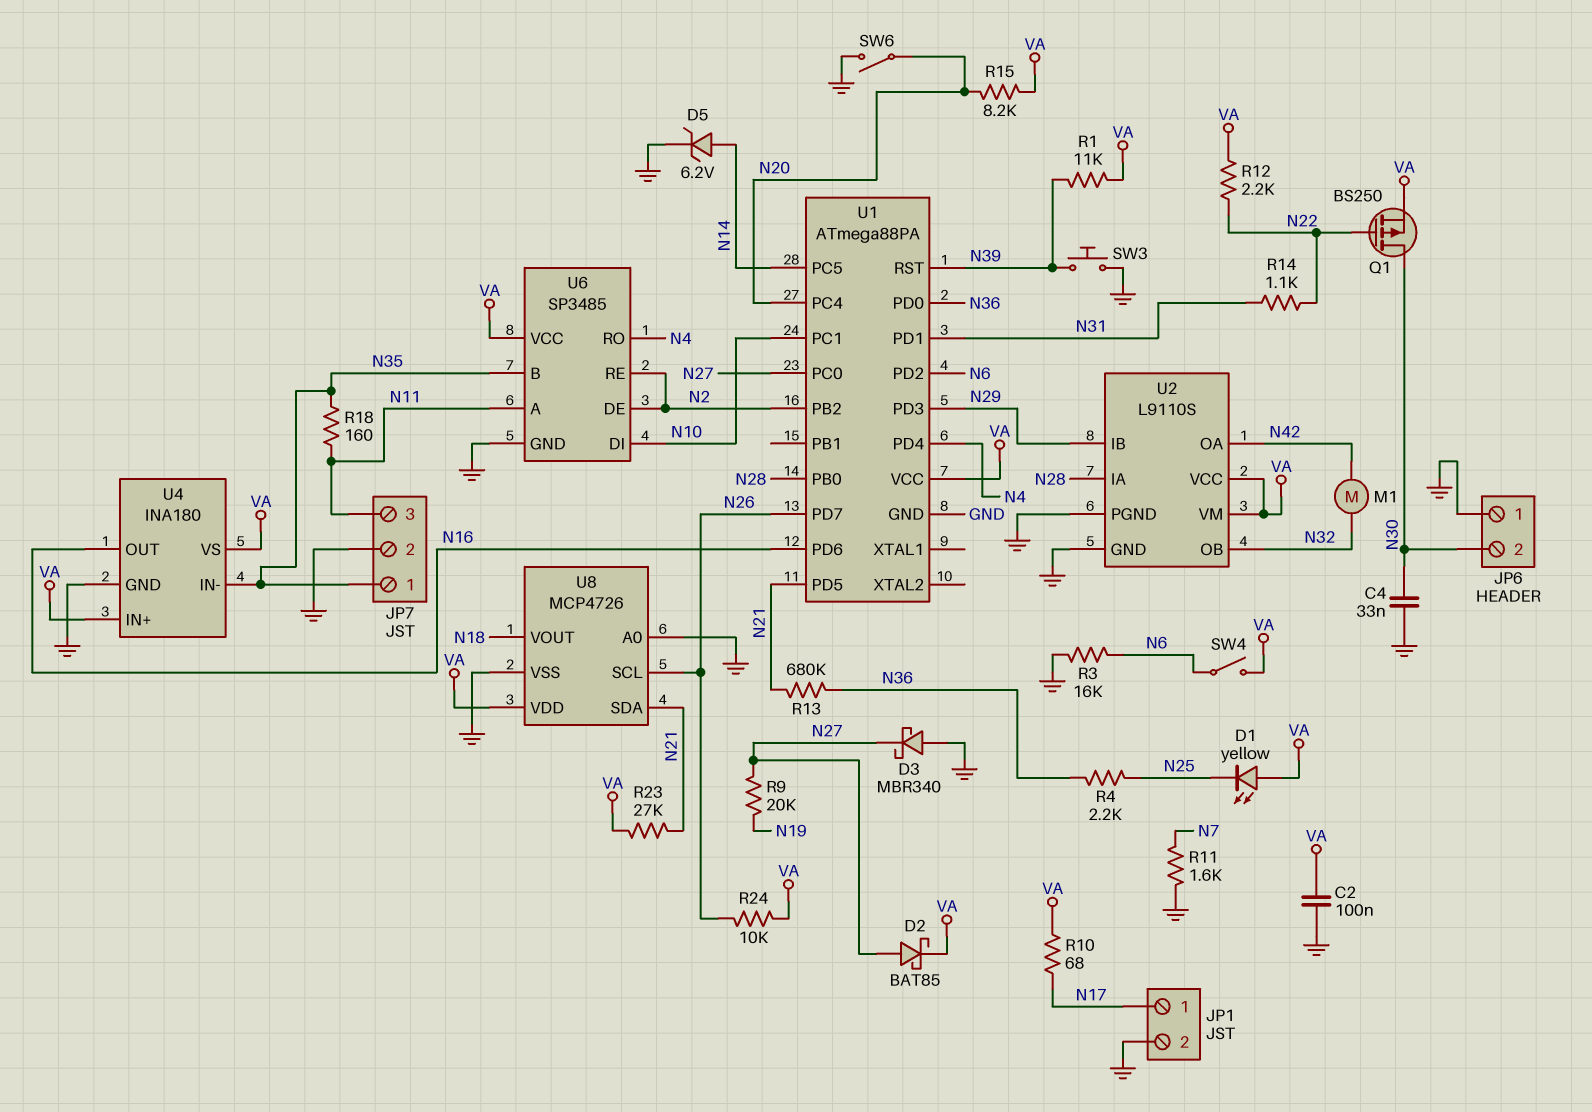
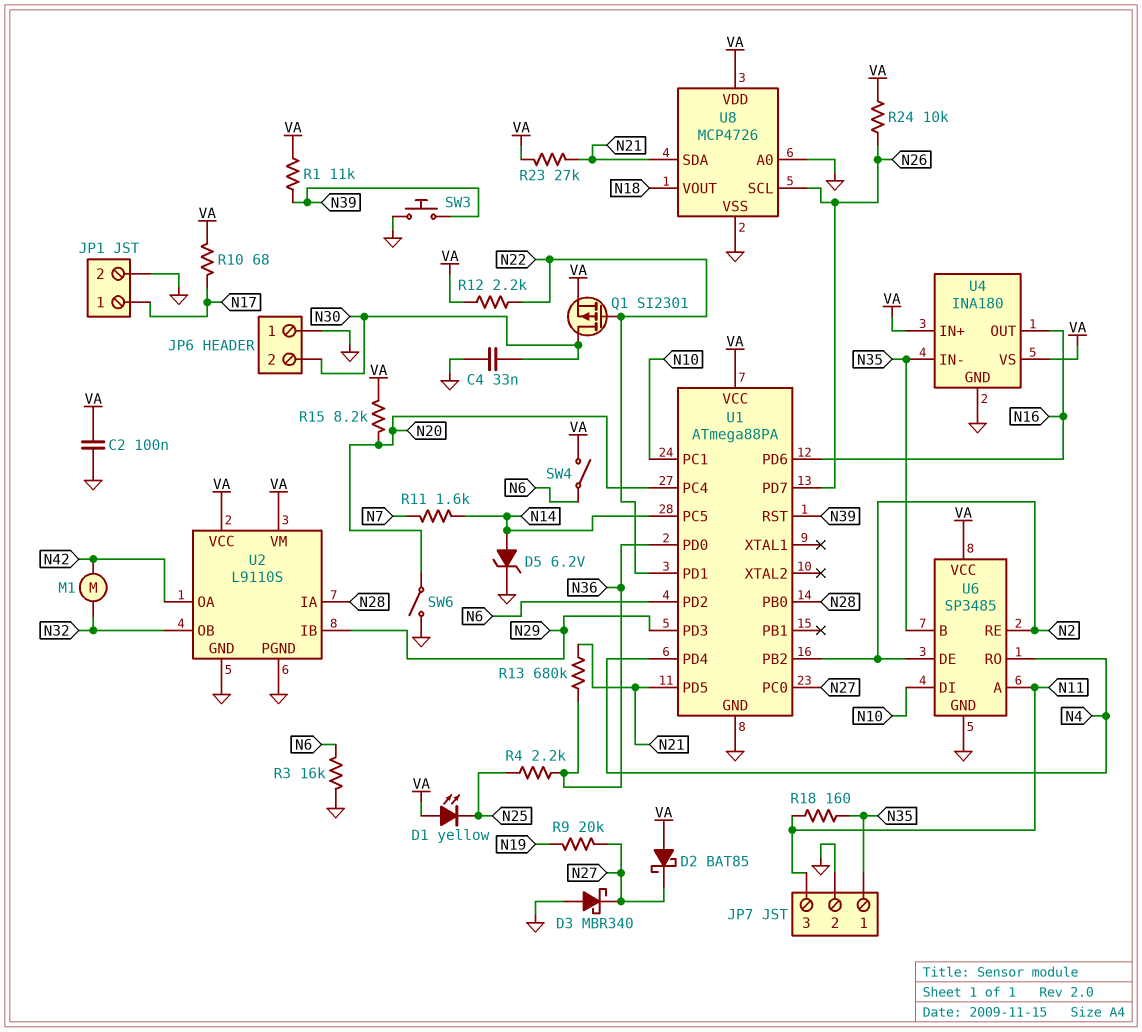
D2: schottky BAT85 (A N27, K VA) -> schottky BAT85 (A VA, K N27)
Q1: PMOS BS250 (G N22, D N30, S VA) -> PMOS SI2301 (G N22, D N30, S VA)
R11: 1.6k (GND, N7) -> 1.6k (N7, N14)
R14: 1.1k (N22, N31) -> none
U1 pin PD1: N31 -> N22

